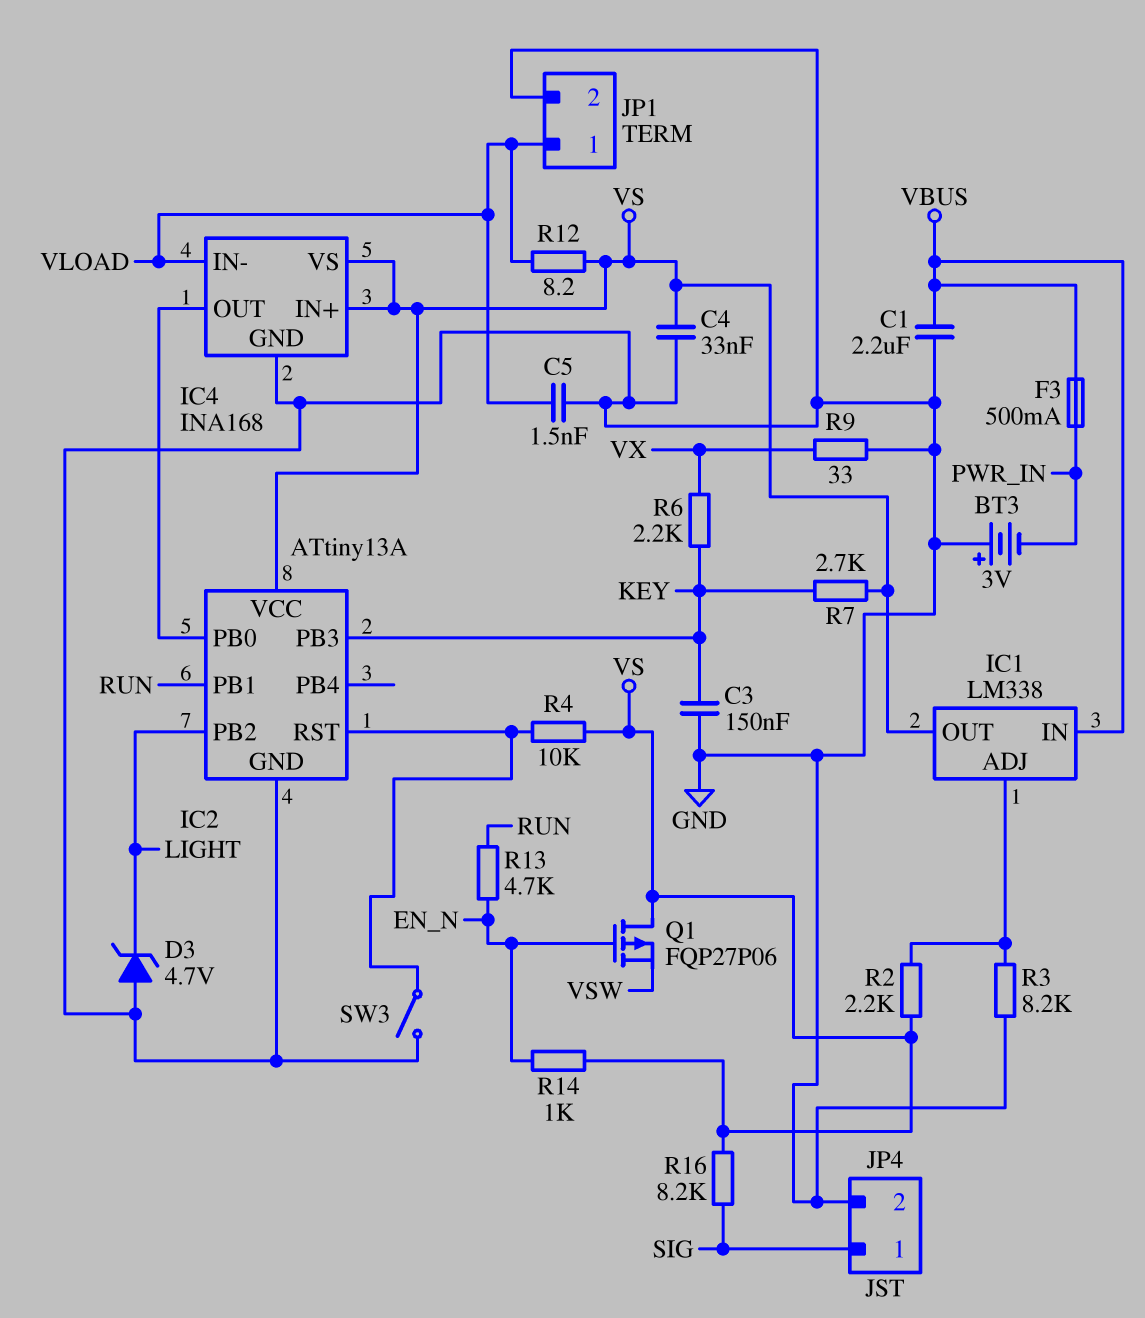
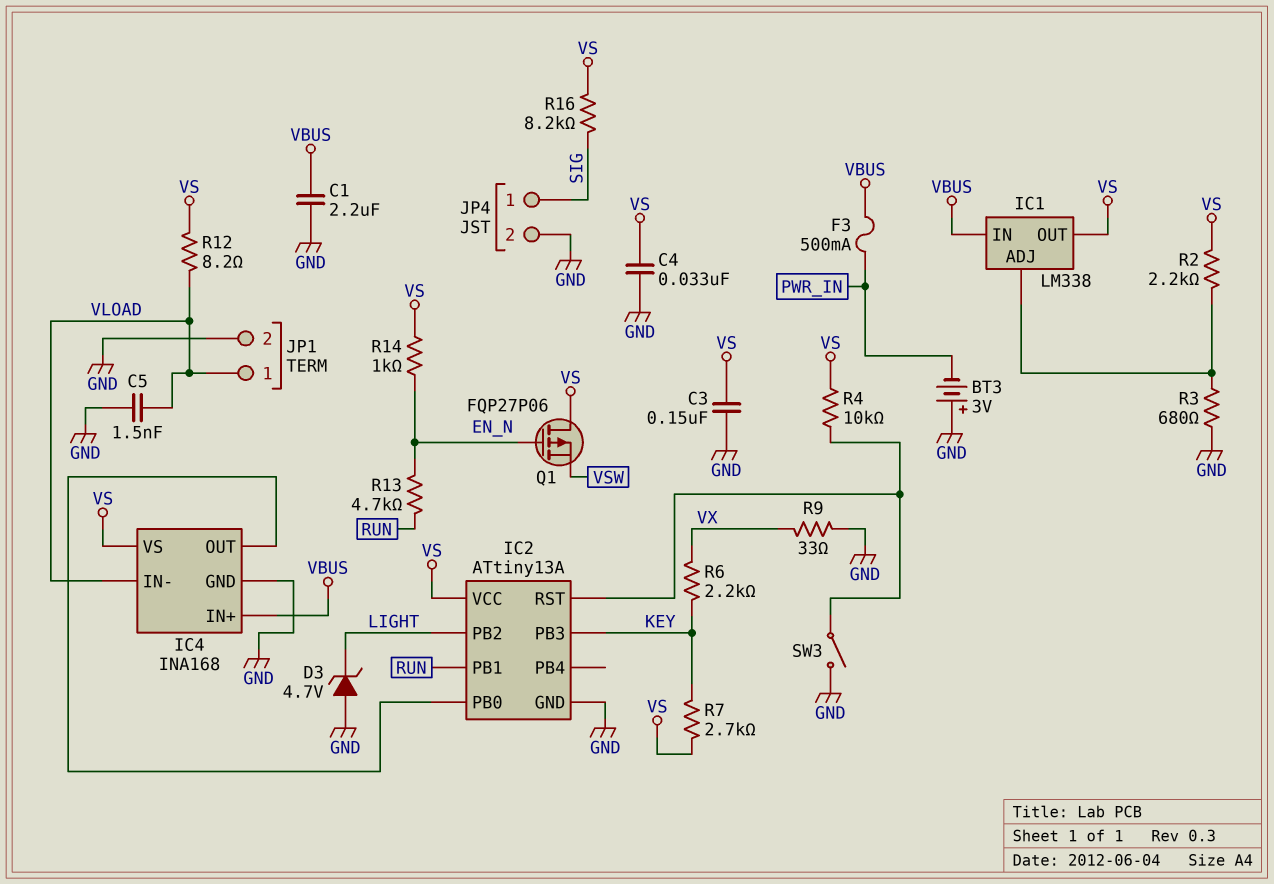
C3: 150nF (GND, KEY) -> 150nF (GND, VS)
IC4 pin IN+: VS -> VBUS
R3: 8.2k (GND, IC1/ADJ) -> 680 (GND, IC1/ADJ)

